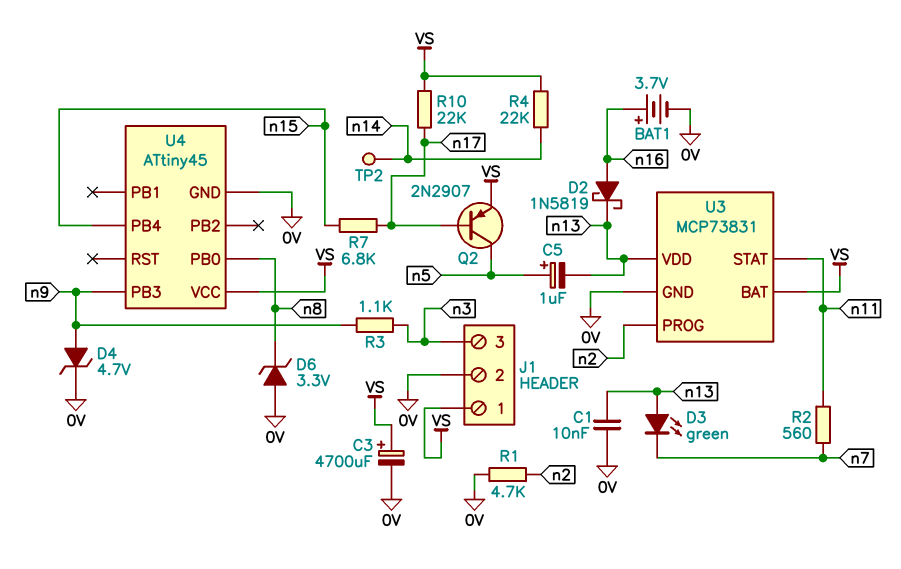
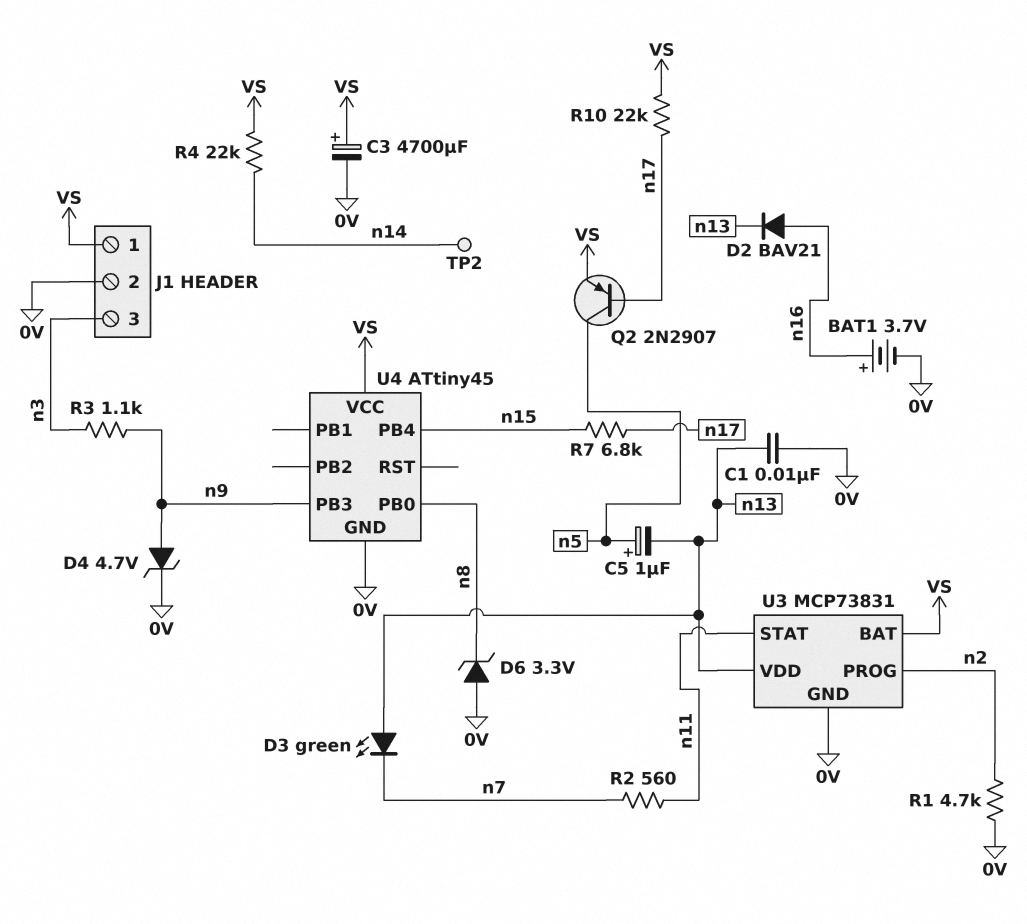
D2: schottky 1N5819 (A n16, K n13) -> diode BAV21 (A n16, K n13)

